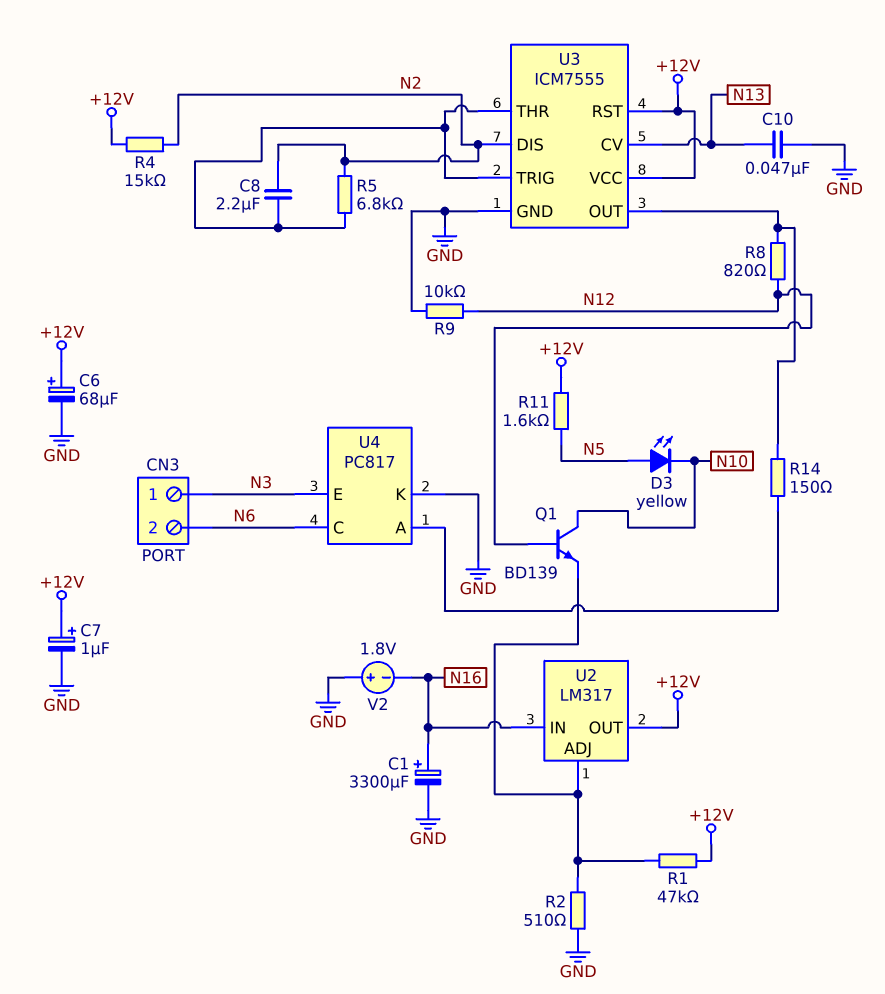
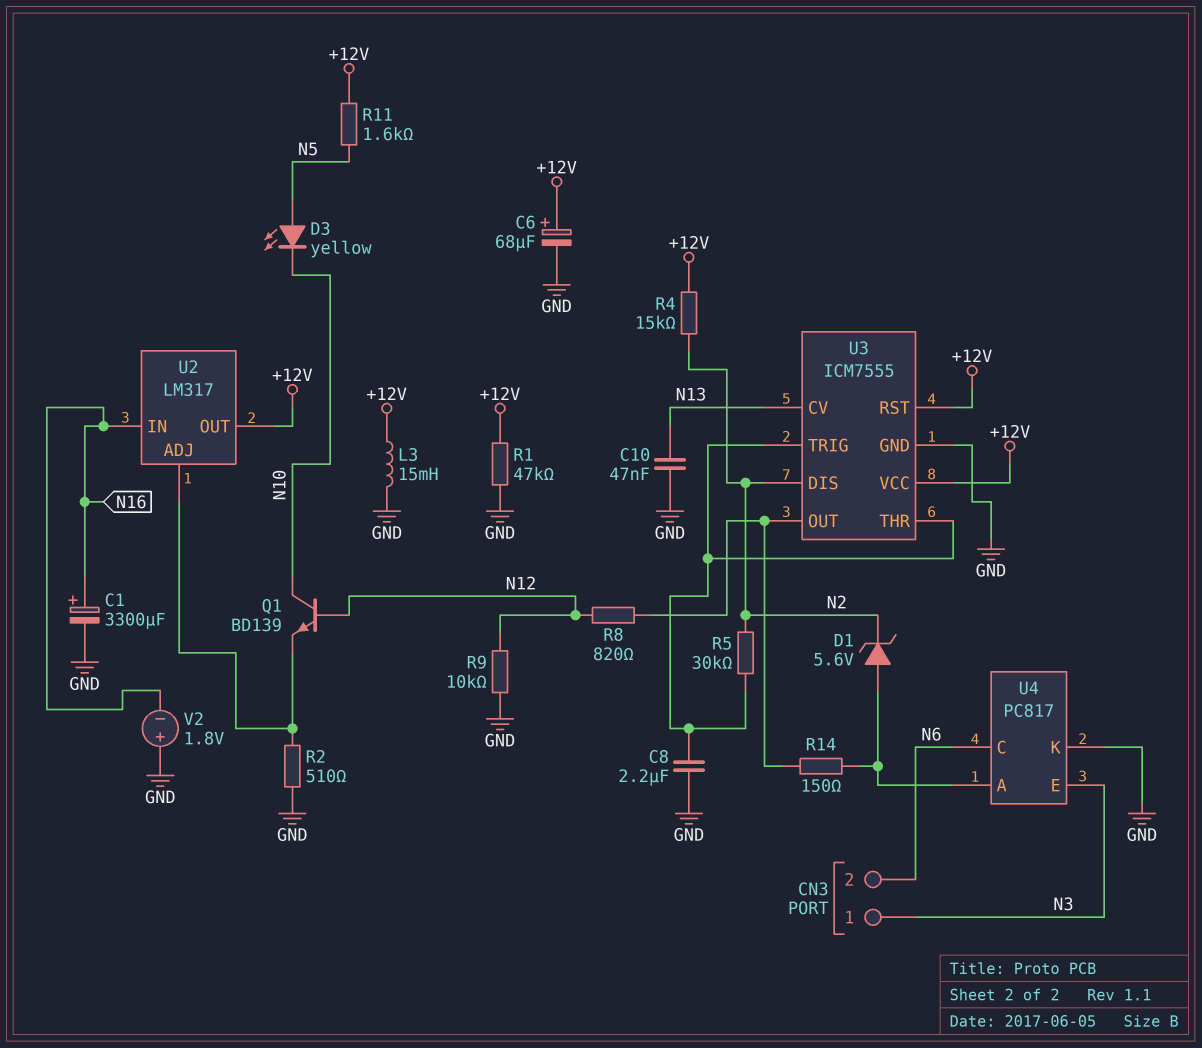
C7: 1uF (plus +12V, minus GND) -> none
C8: 2.2uF (N2, U3/THR) -> 2.2uF (GND, U3/THR)
D1: none -> zener 5.6V (A U4/A, K N2)
L3: none -> 15mH (+12V, GND)
R1: 47k (+12V, U2/ADJ) -> 47k (+12V, GND)
R5: 6.8k (N2, U3/THR) -> 30k (N2, U3/THR)

